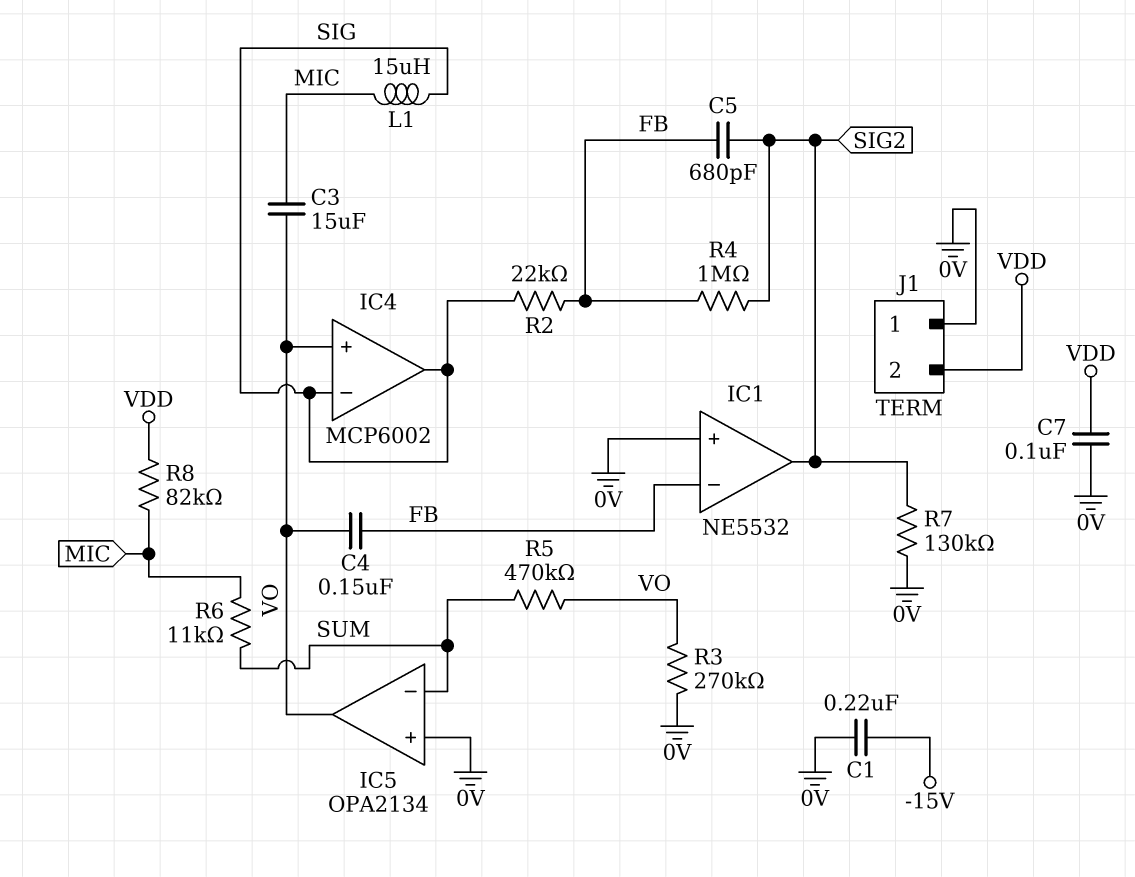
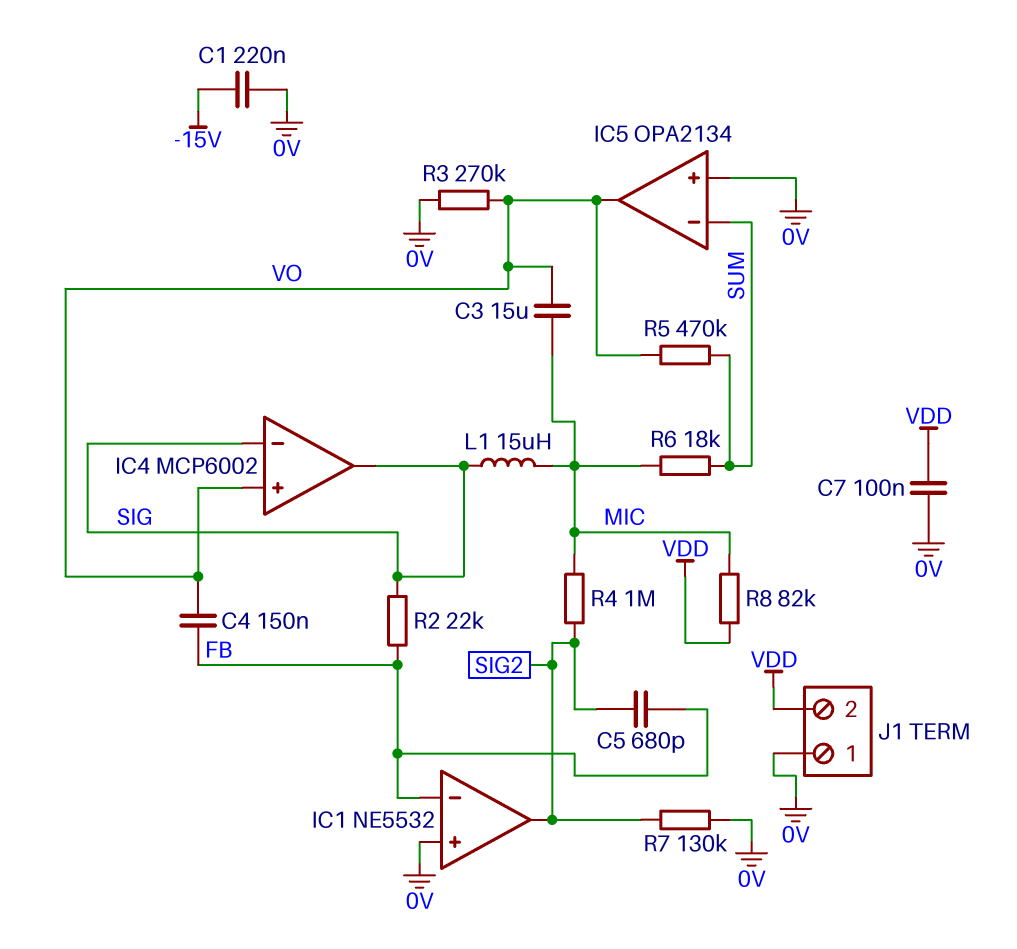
R4: 1M (FB, SIG2) -> 1M (MIC, SIG2)
R6: 11k (MIC, SUM) -> 18k (MIC, SUM)

